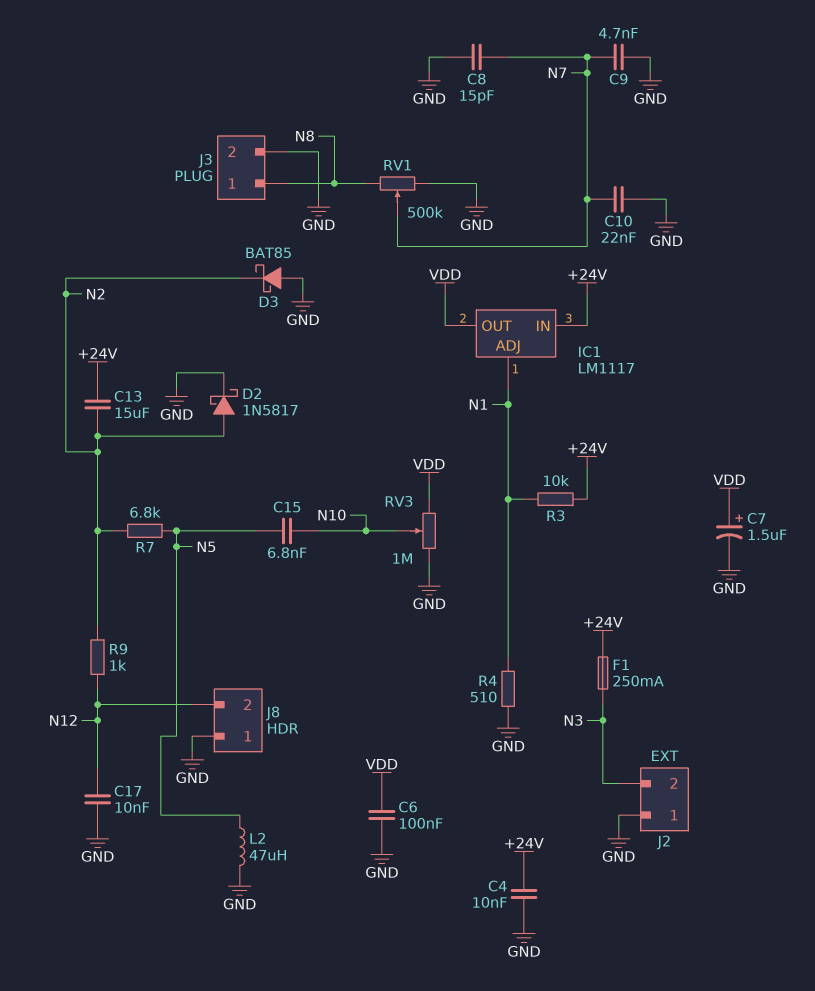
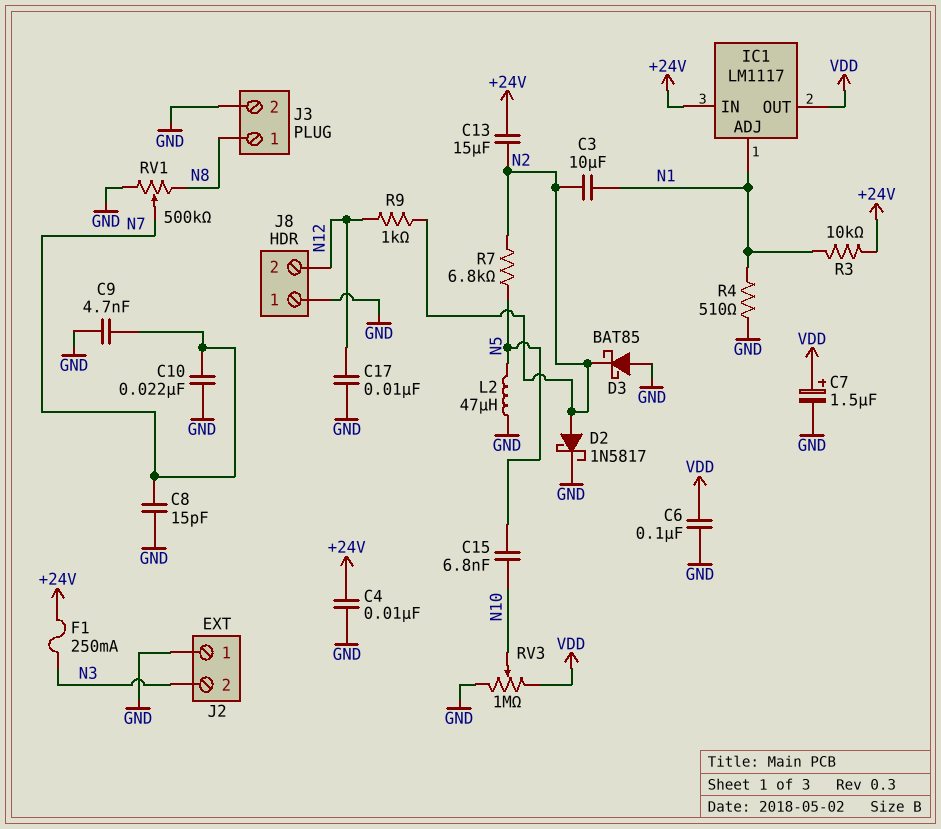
C3: none -> 10uF (N1, N2)

